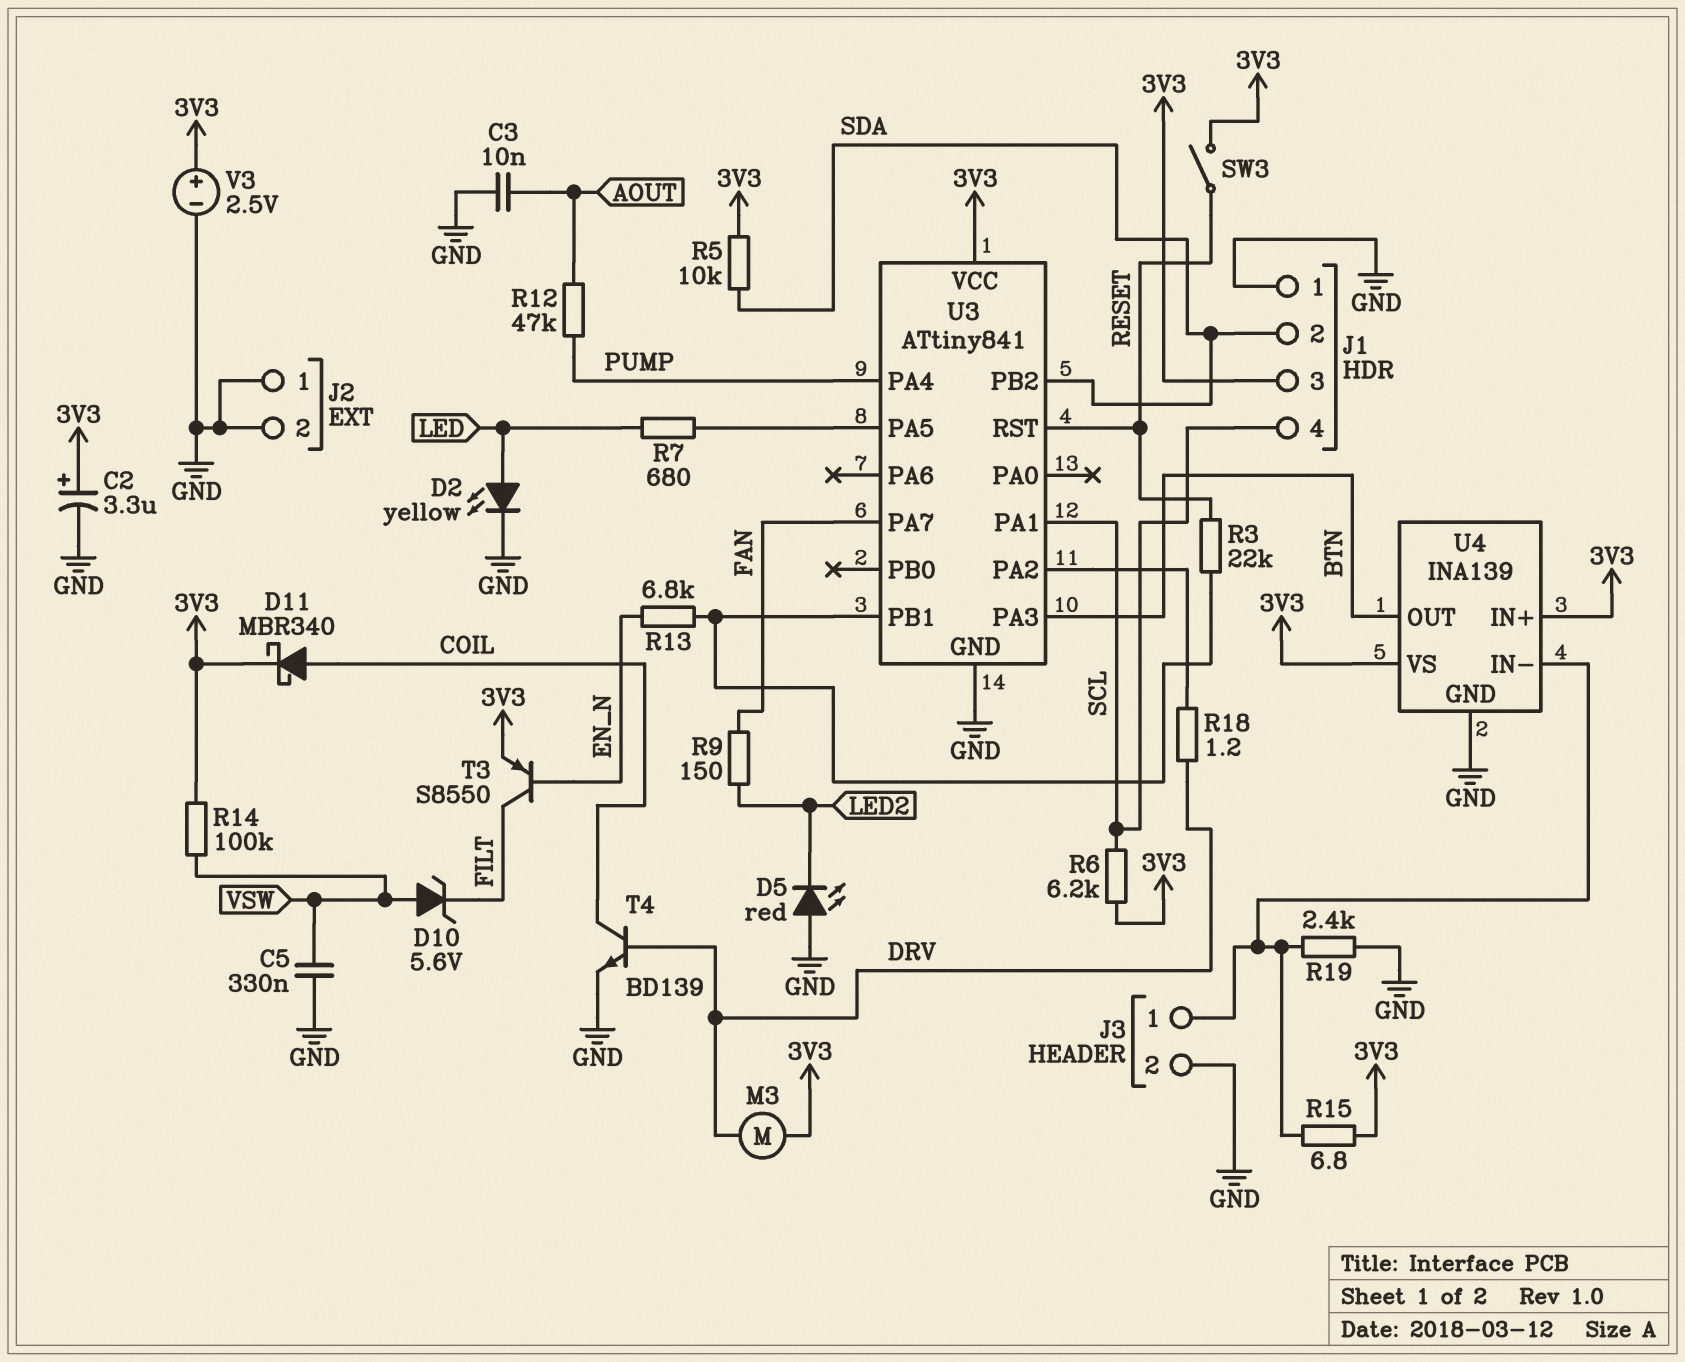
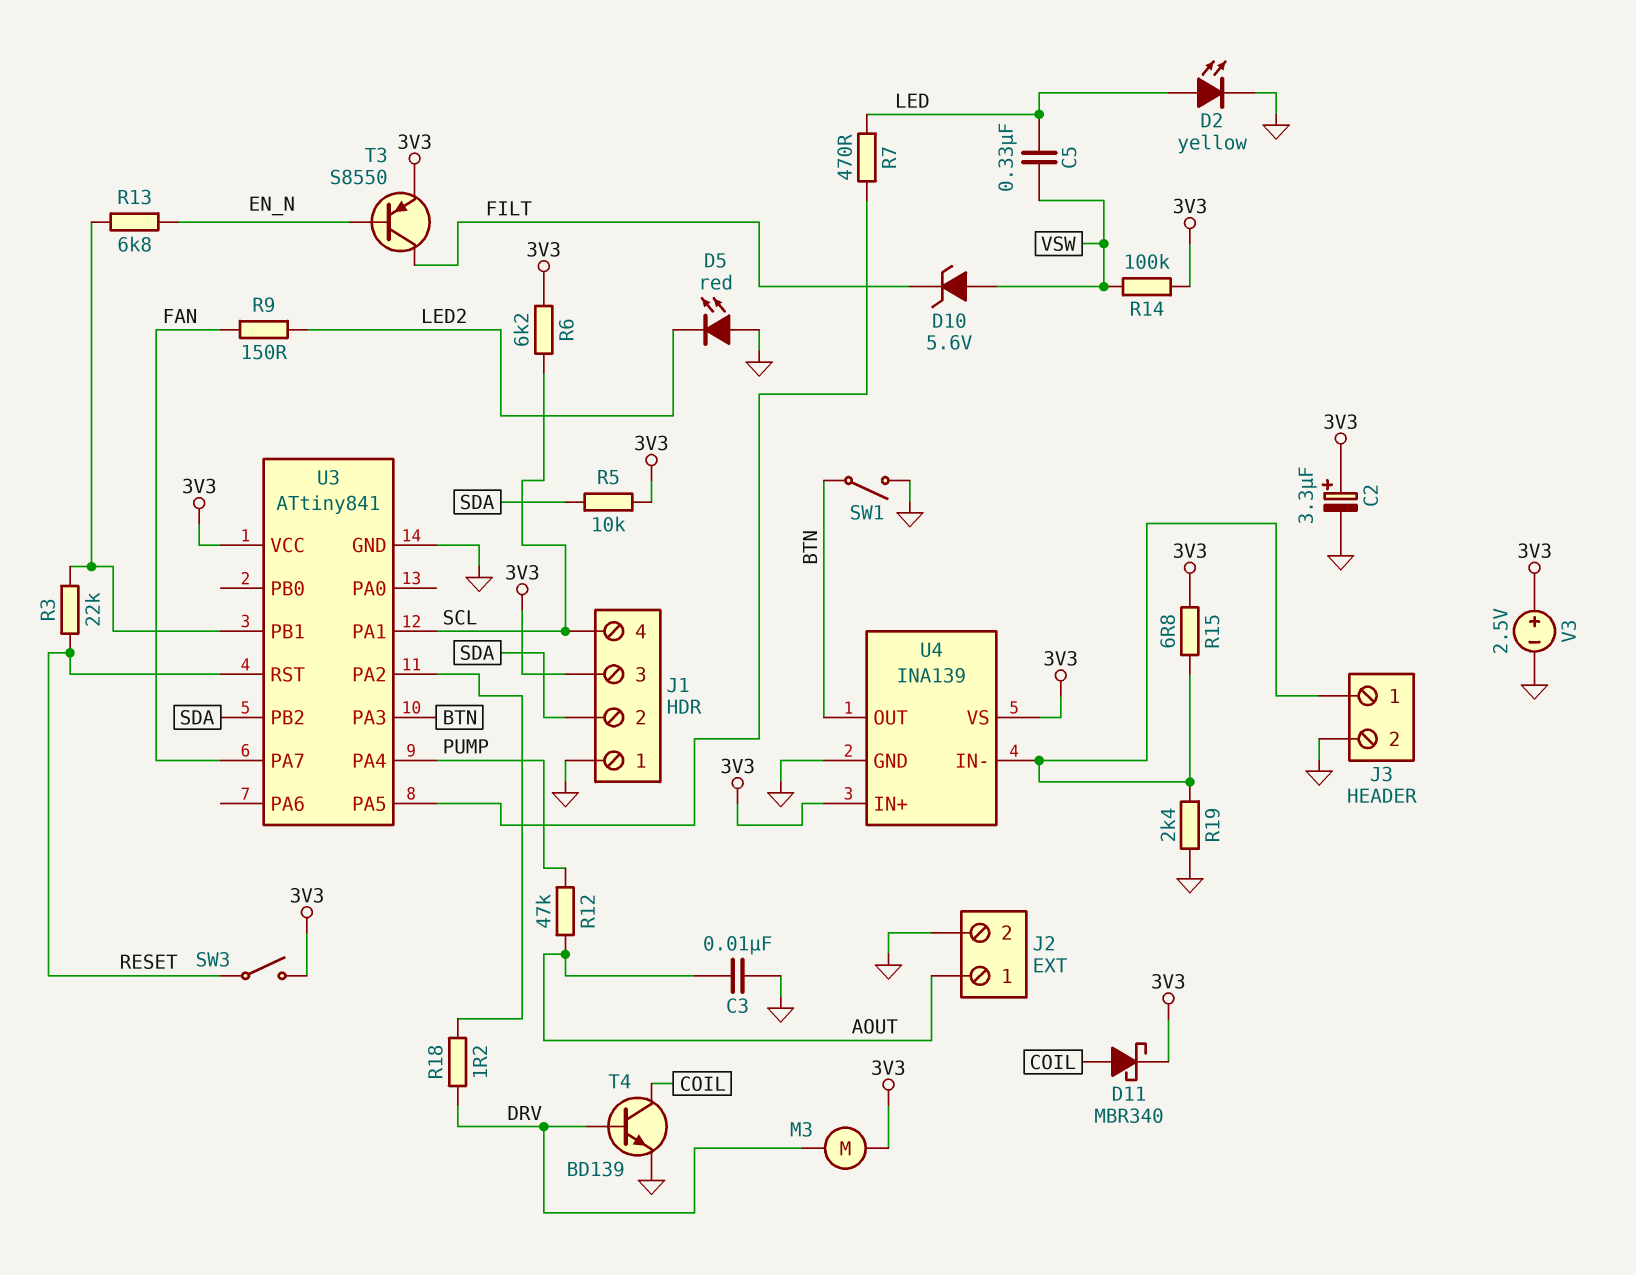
C5: 330nF (GND, VSW) -> 330nF (LED, VSW)
J2 pin 1: GND -> AOUT
R7: 680 (LED, U3/PA5) -> 470 (LED, U3/PA5)
SW1: none -> switch (BTN, GND)

